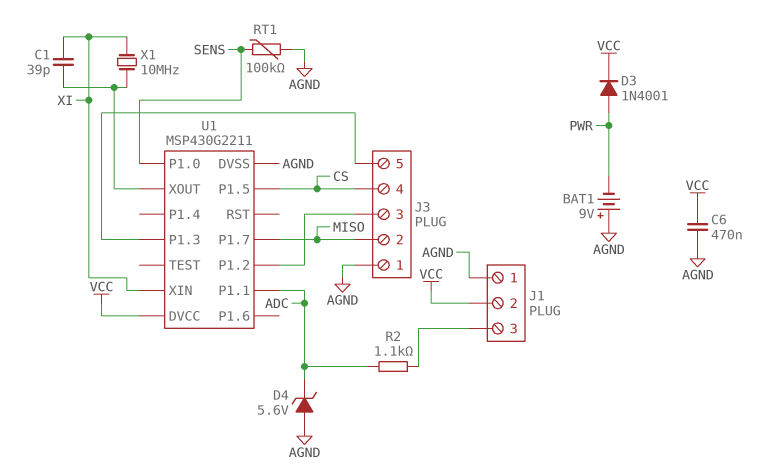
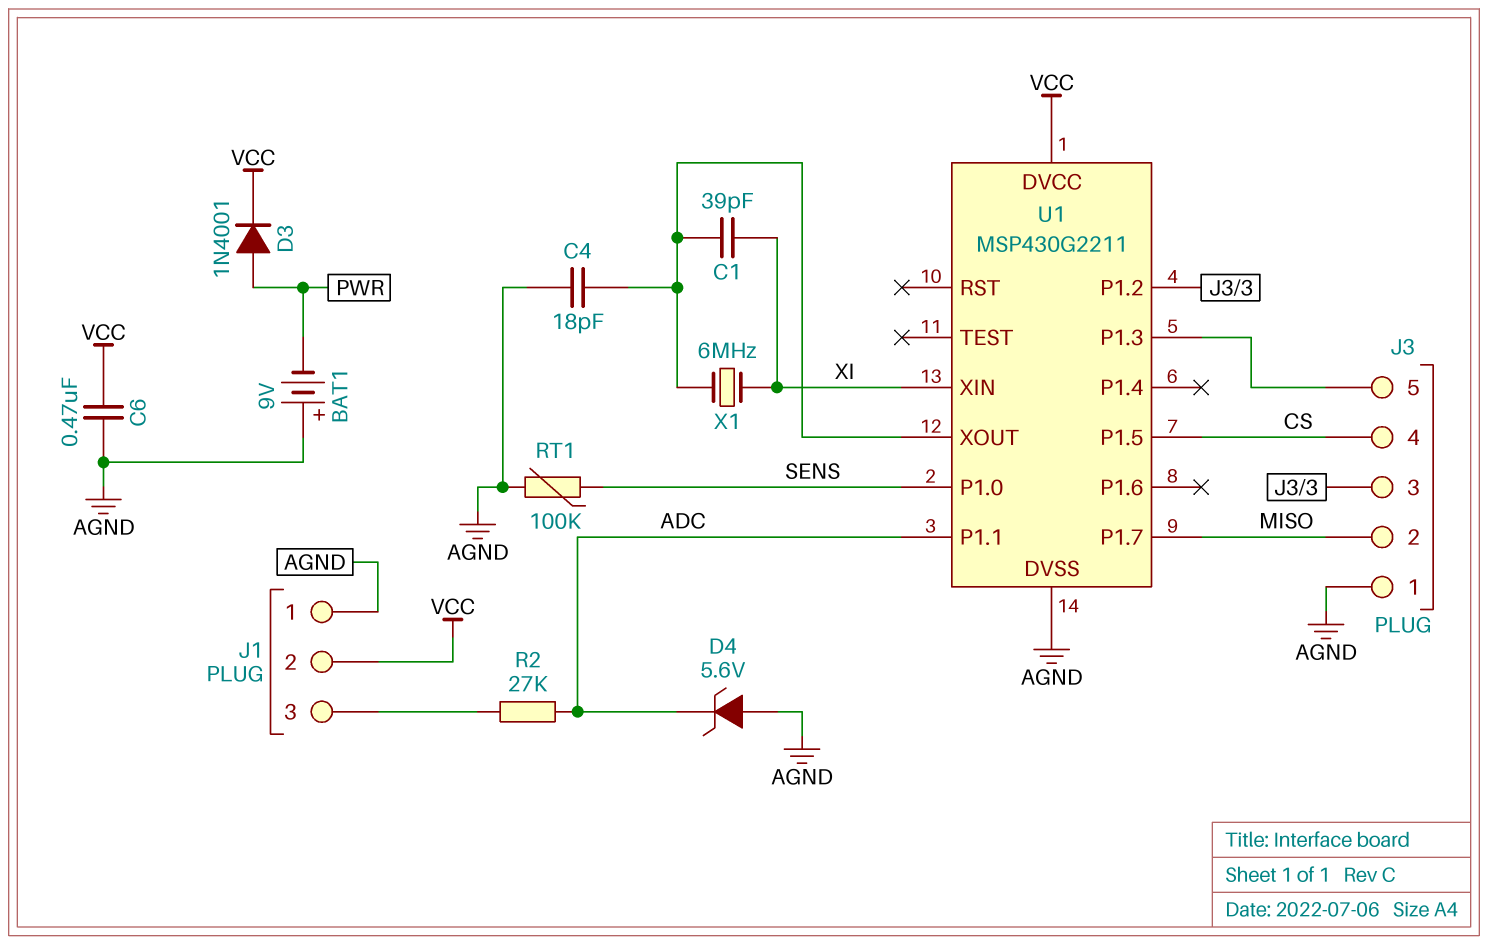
C4: none -> 18pF (AGND, U1/XOUT)
R2: 1.1k (ADC, J1/3) -> 27k (ADC, J1/3)
X1: 10MHz (U1/XOUT, XI) -> 6MHz (U1/XOUT, XI)

